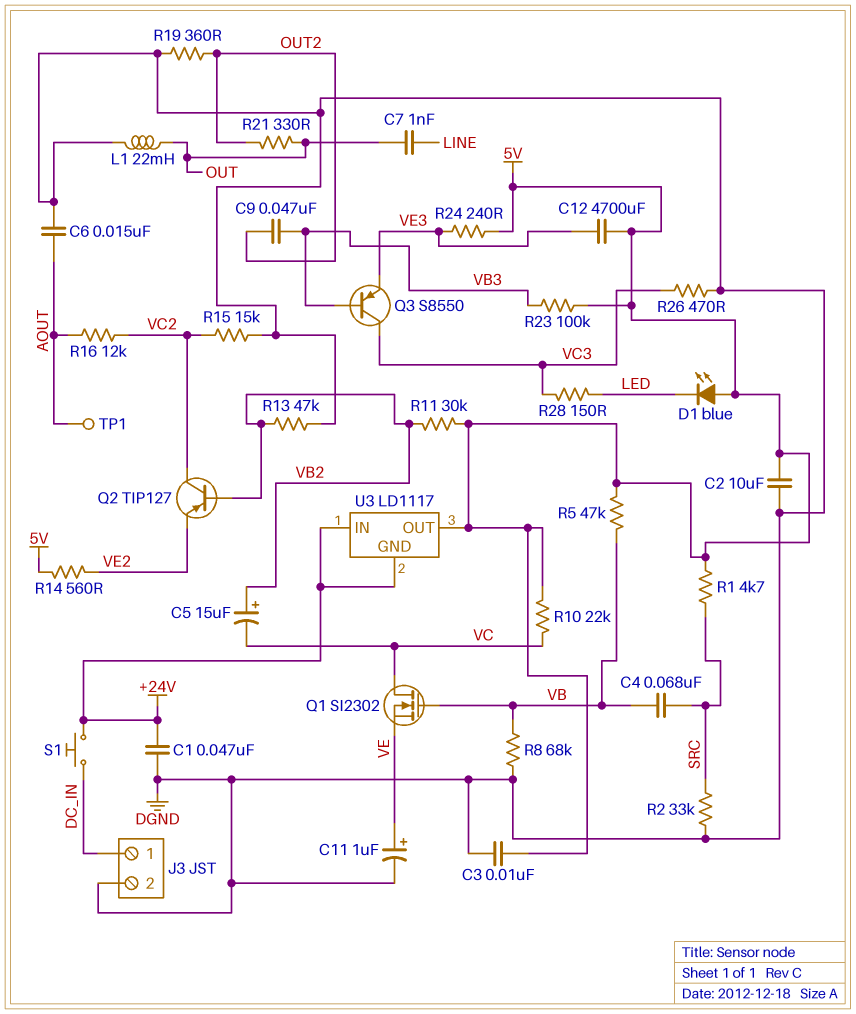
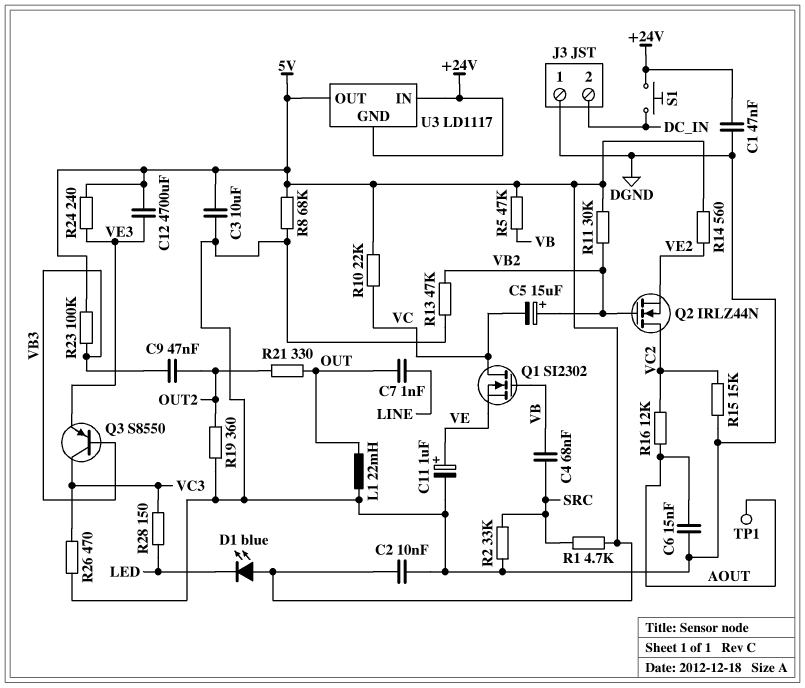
C2: 10uF (5V, DGND) -> 10nF (5V, DGND)
C3: 10nF (5V, DGND) -> 10uF (5V, DGND)
J3 pin 1: DC_IN -> DGND
J3 pin 2: DGND -> DC_IN
Q2: PNP TIP127 (B VB2, C VC2, E VE2) -> NMOS IRLZ44N (G VB2, D VC2, S VE2)
R8: 68k (DGND, VB) -> 68k (5V, DGND)

